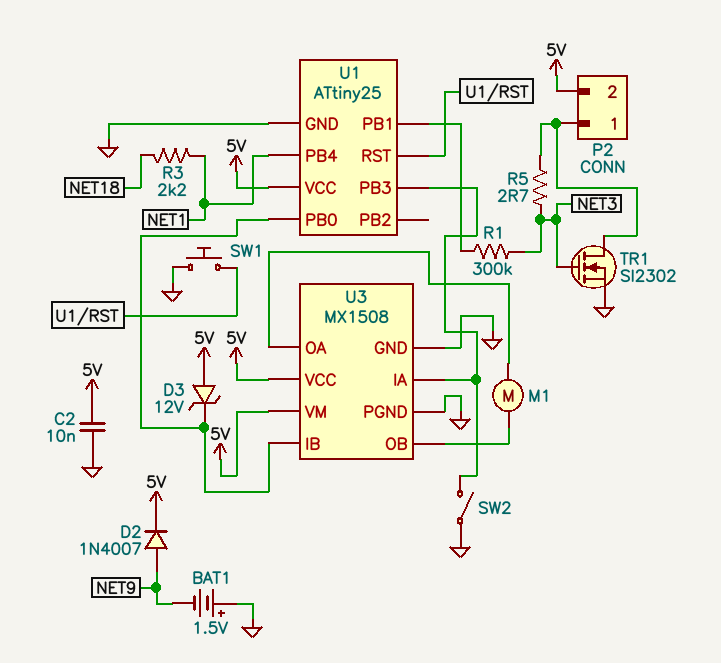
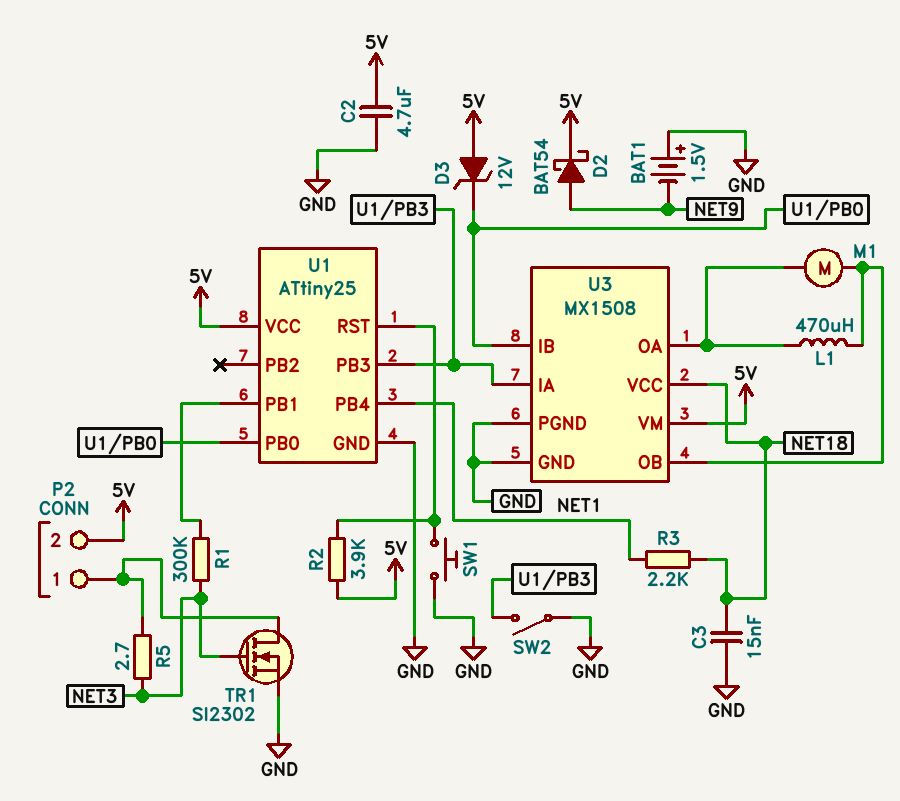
C2: 10nF (5V, GND) -> 4.7uF (5V, GND)
C3: none -> 15nF (GND, NET18)
D2: diode 1N4007 (A NET9, K 5V) -> schottky BAT54 (A NET9, K 5V)
L1: none -> 470uH (U3/OA, U3/OB)
R2: none -> 3.9k (5V, U1/RST)
U3 pin VCC: 5V -> NET18

